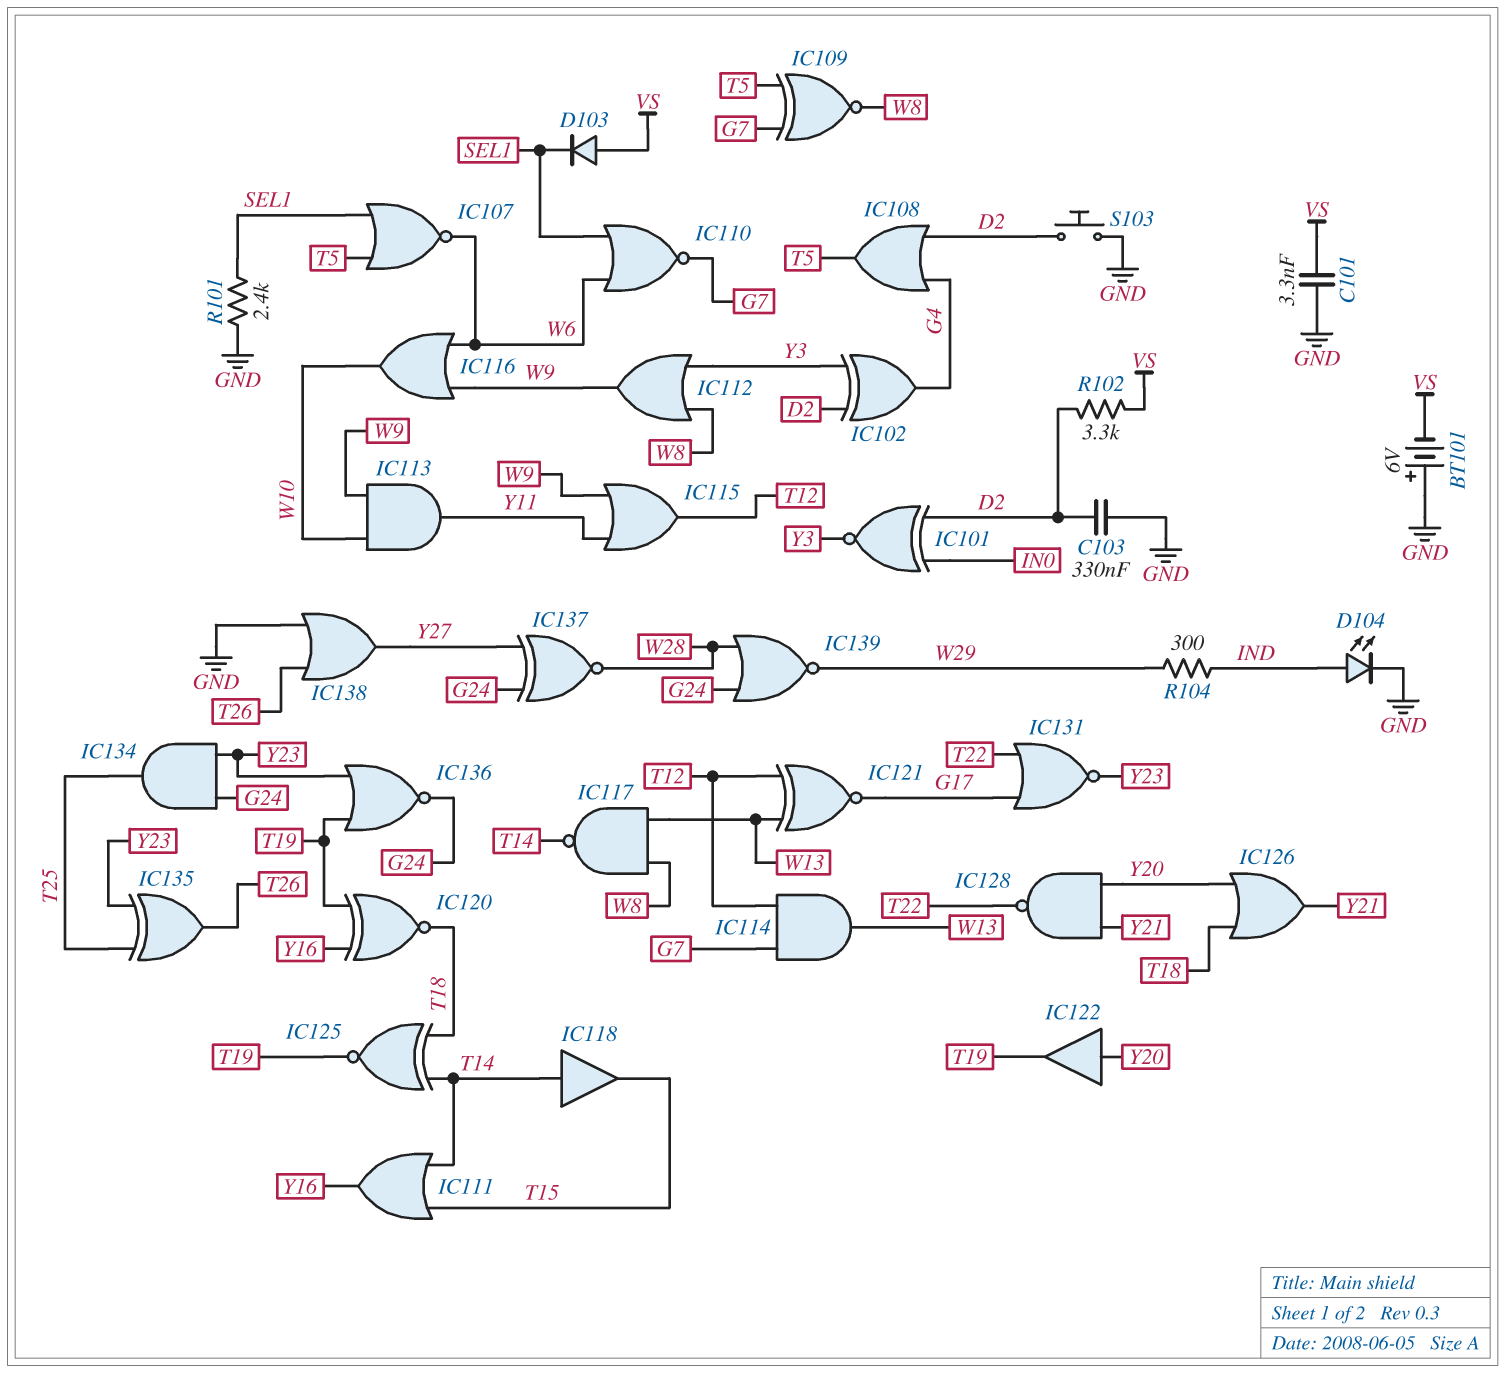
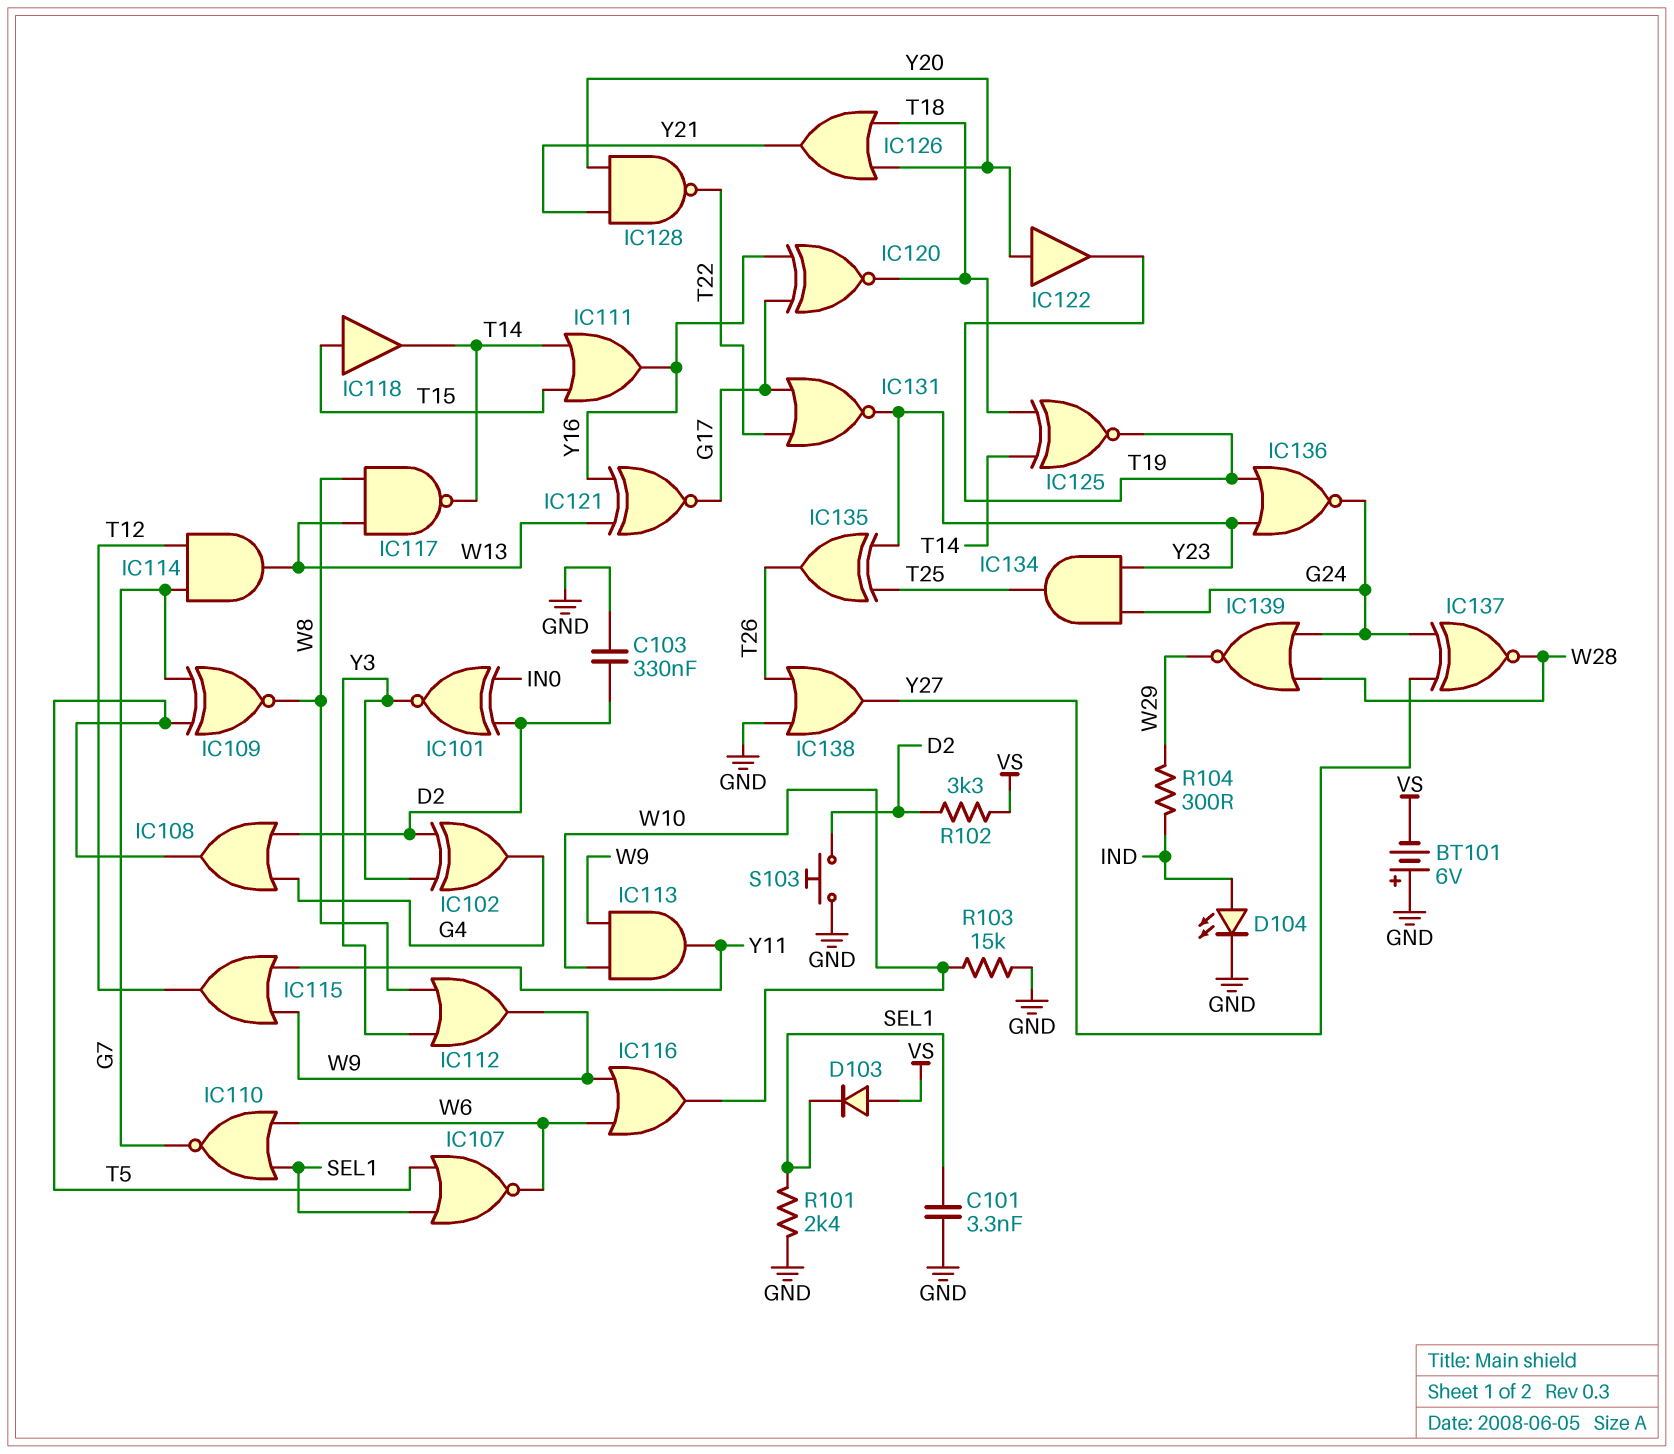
C101: 3.3nF (GND, VS) -> 3.3nF (GND, SEL1)
IC118: buffer (in T14, out T15) -> buffer (in T15, out T14)
IC120: XNOR (in T19, in Y16, out T18) -> XNOR (in G17, in Y16, out T18)
IC121: XNOR (in T12, in W13, out G17) -> XNOR (in W13, in Y16, out G17)
R103: none -> 15k (GND, W10)

